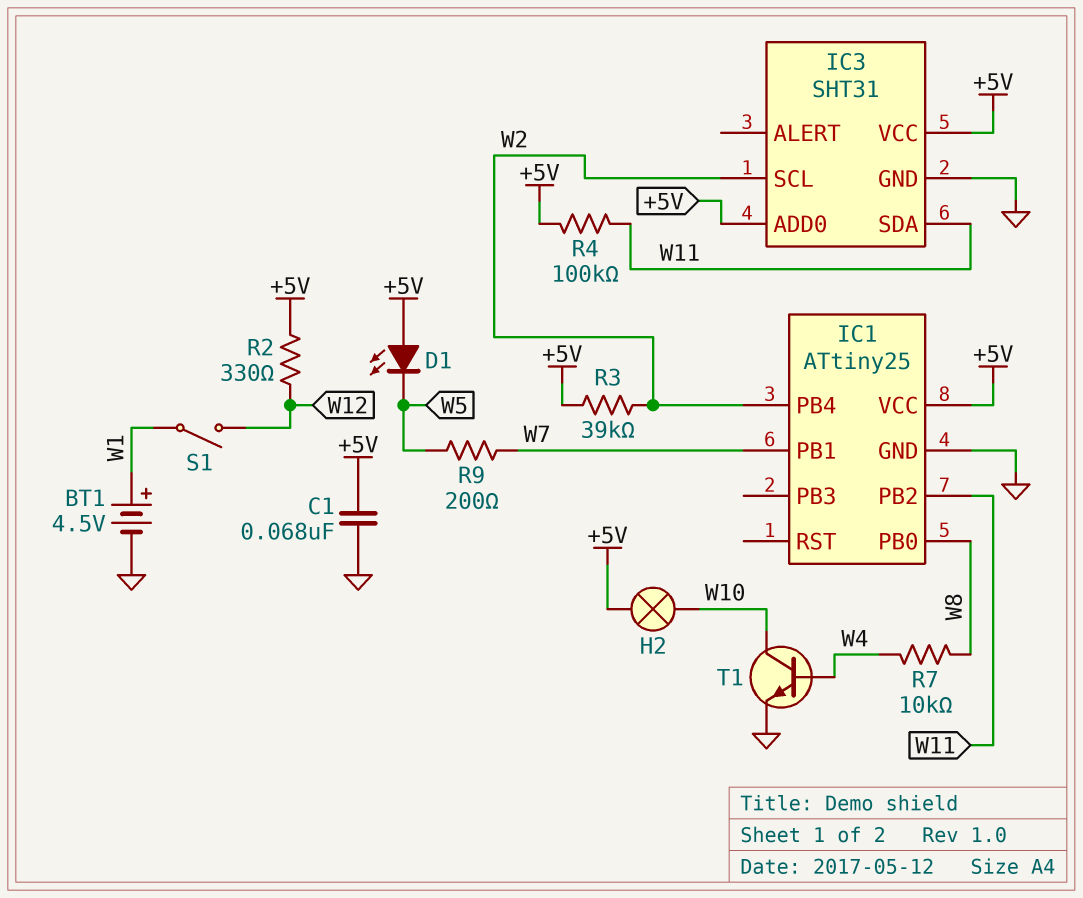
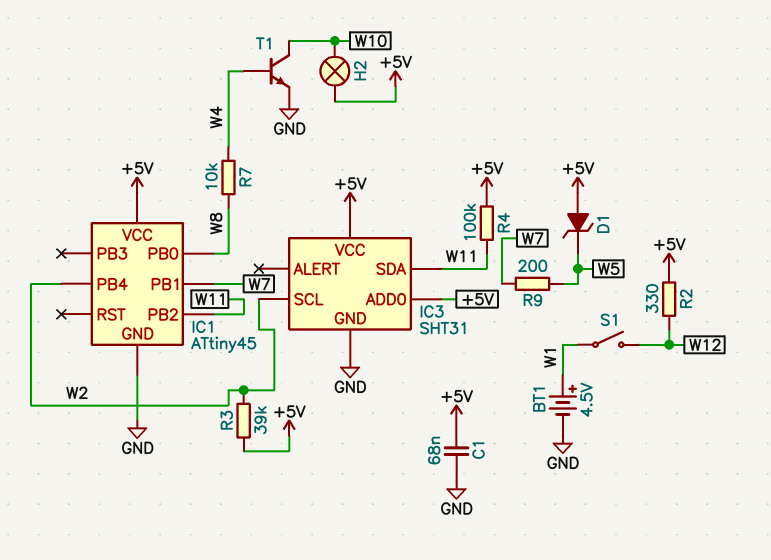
D1: LED (A +5V, K W5) -> zener (A +5V, K W5)
IC1: ATtiny25 -> ATtiny45

